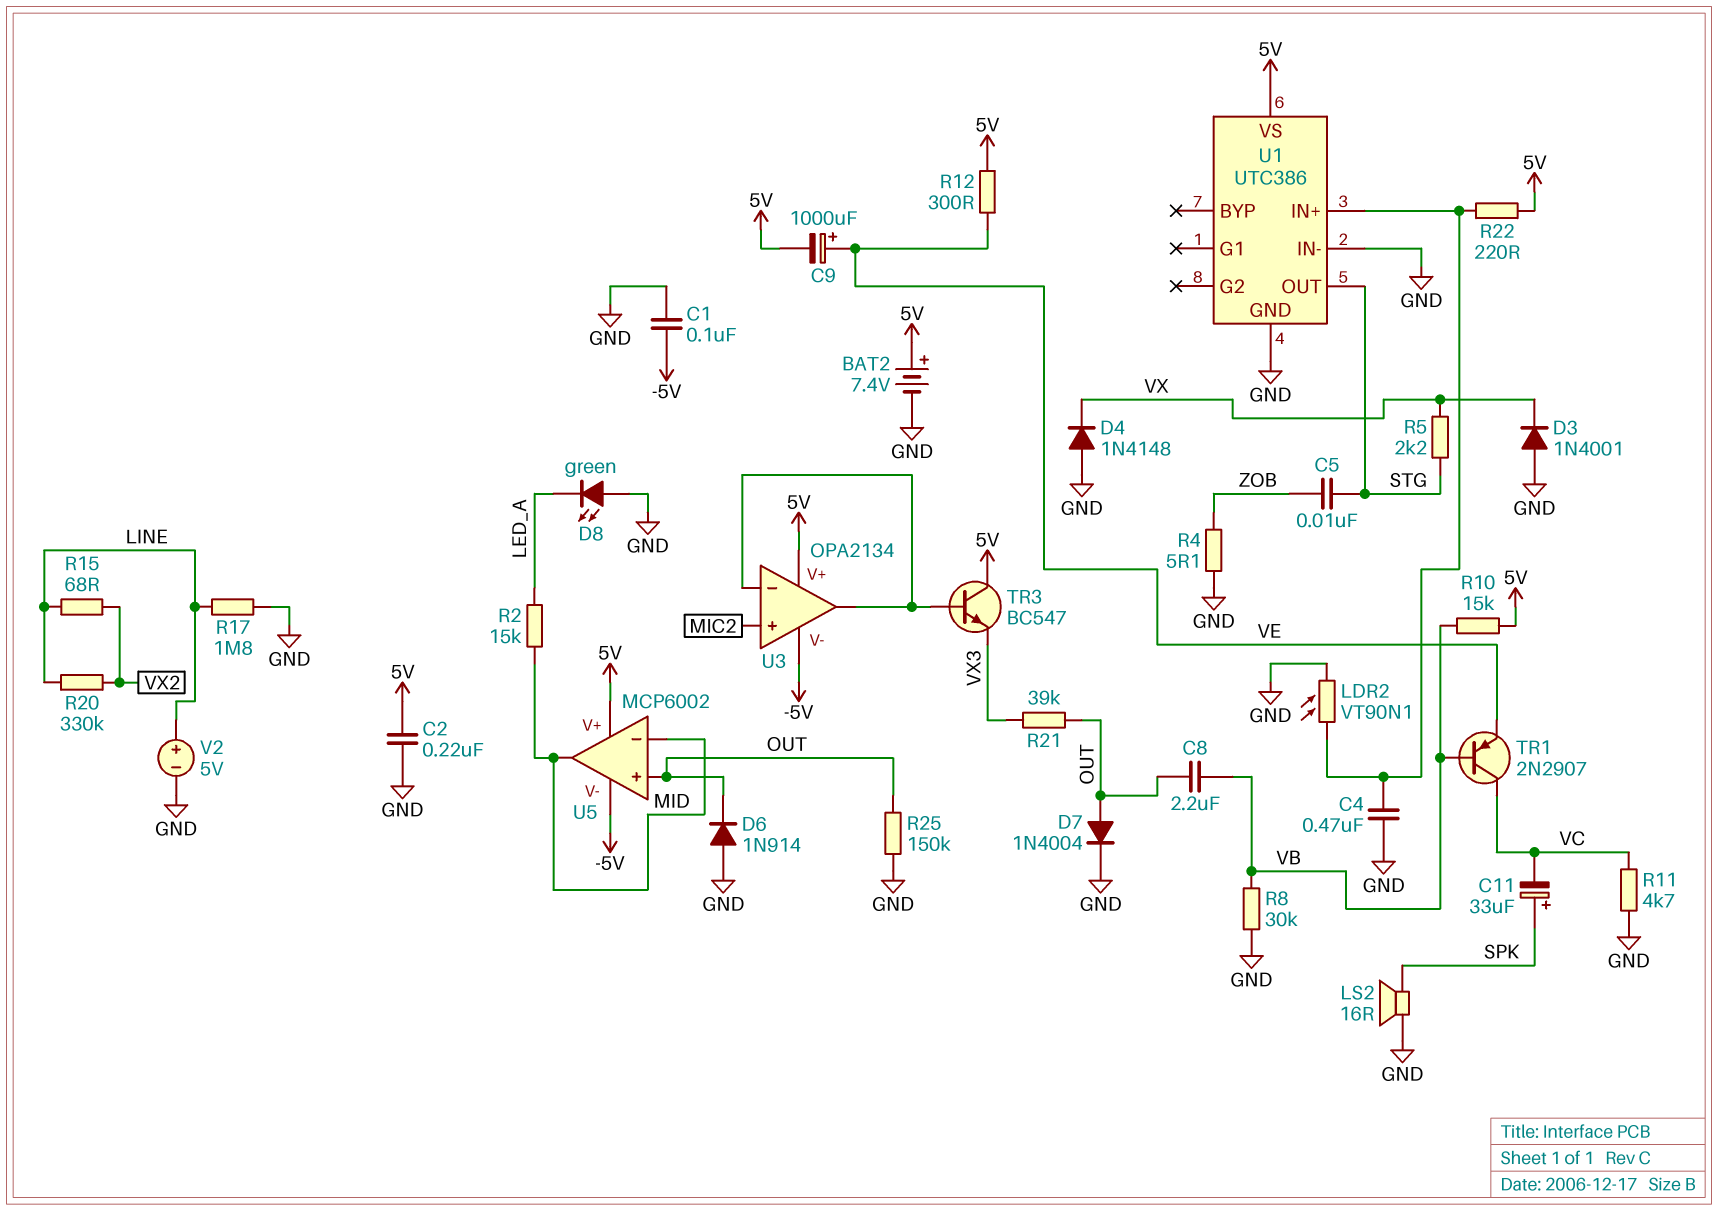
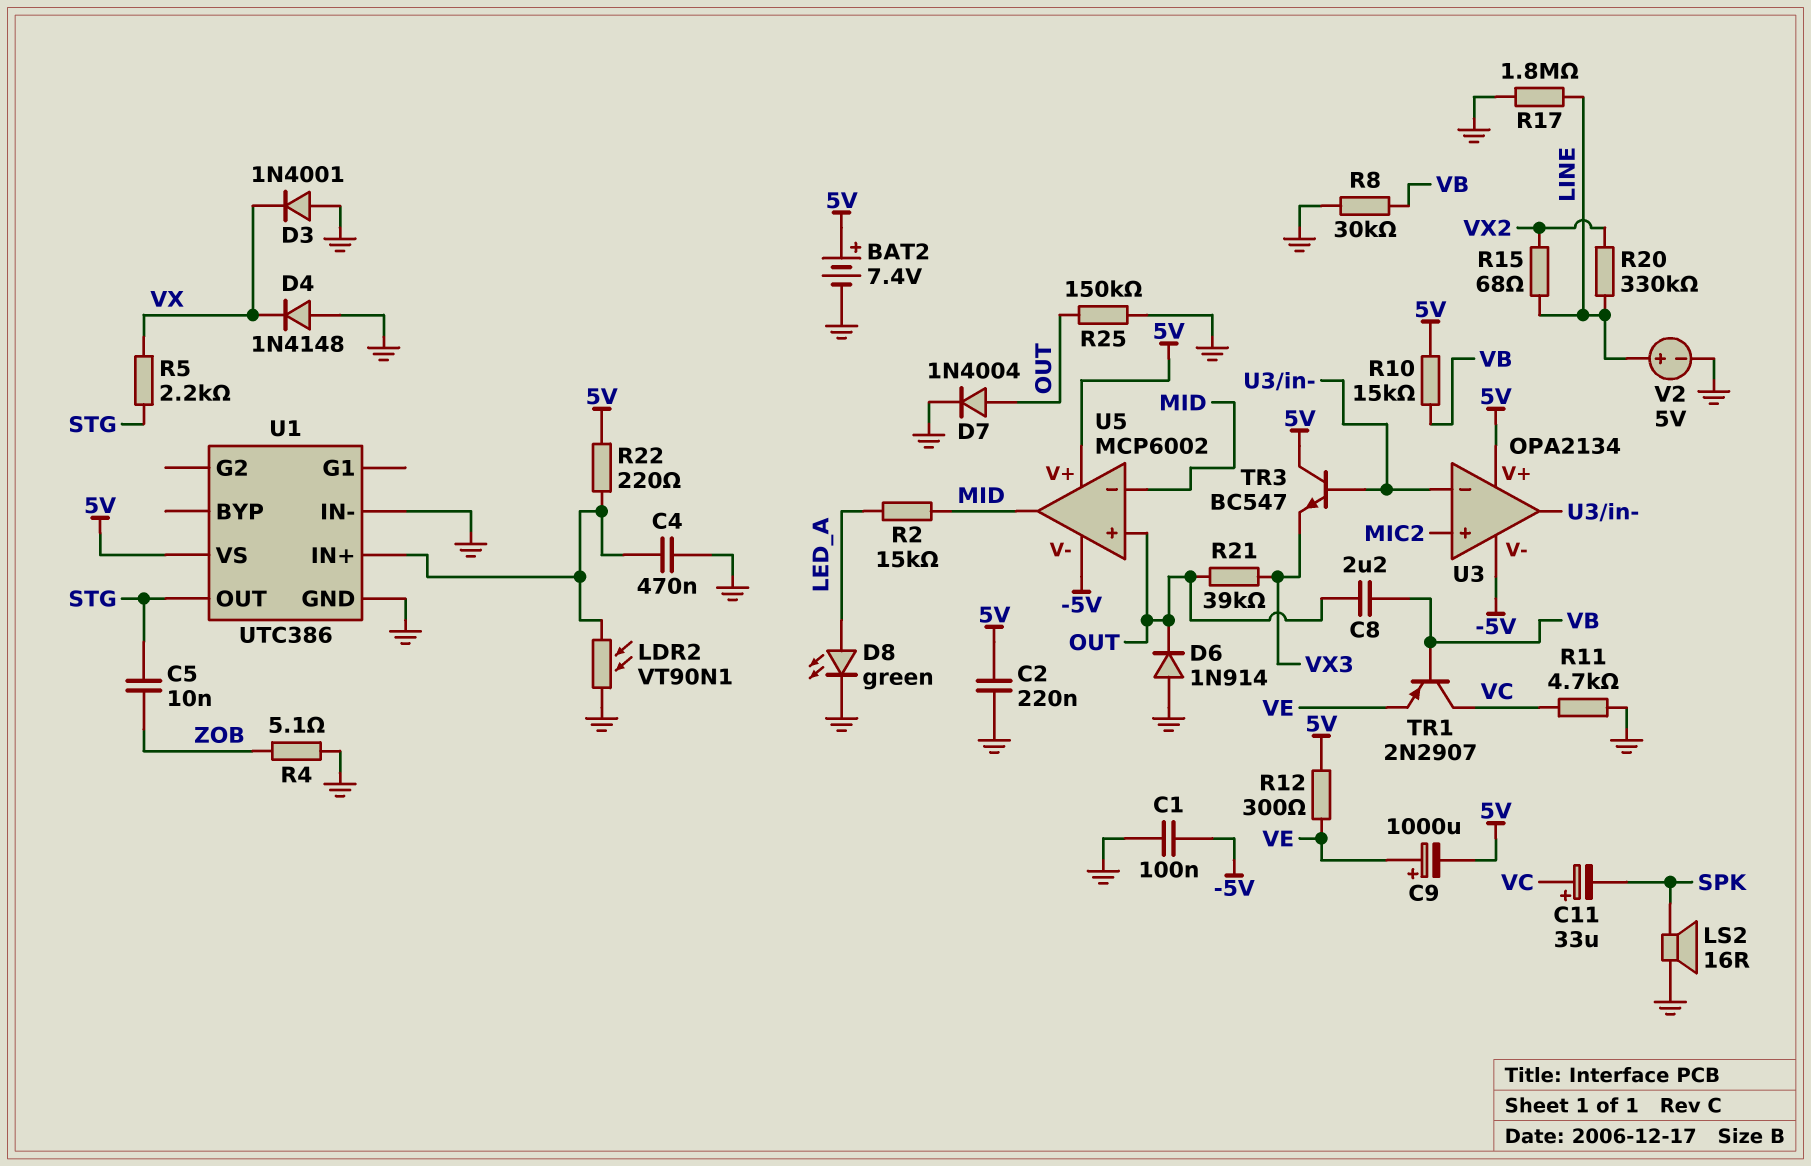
C11: 33uF (plus SPK, minus VC) -> 33uF (plus VC, minus SPK)
D8: LED green (A GND, K LED_A) -> LED green (A LED_A, K GND)

